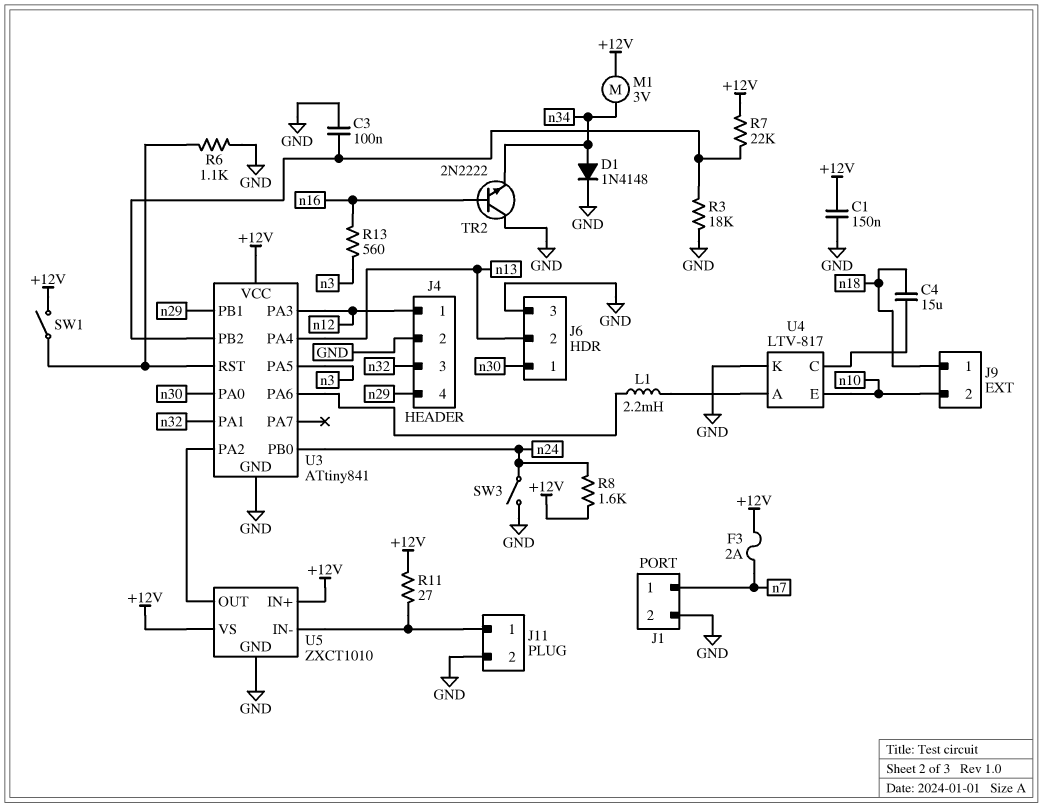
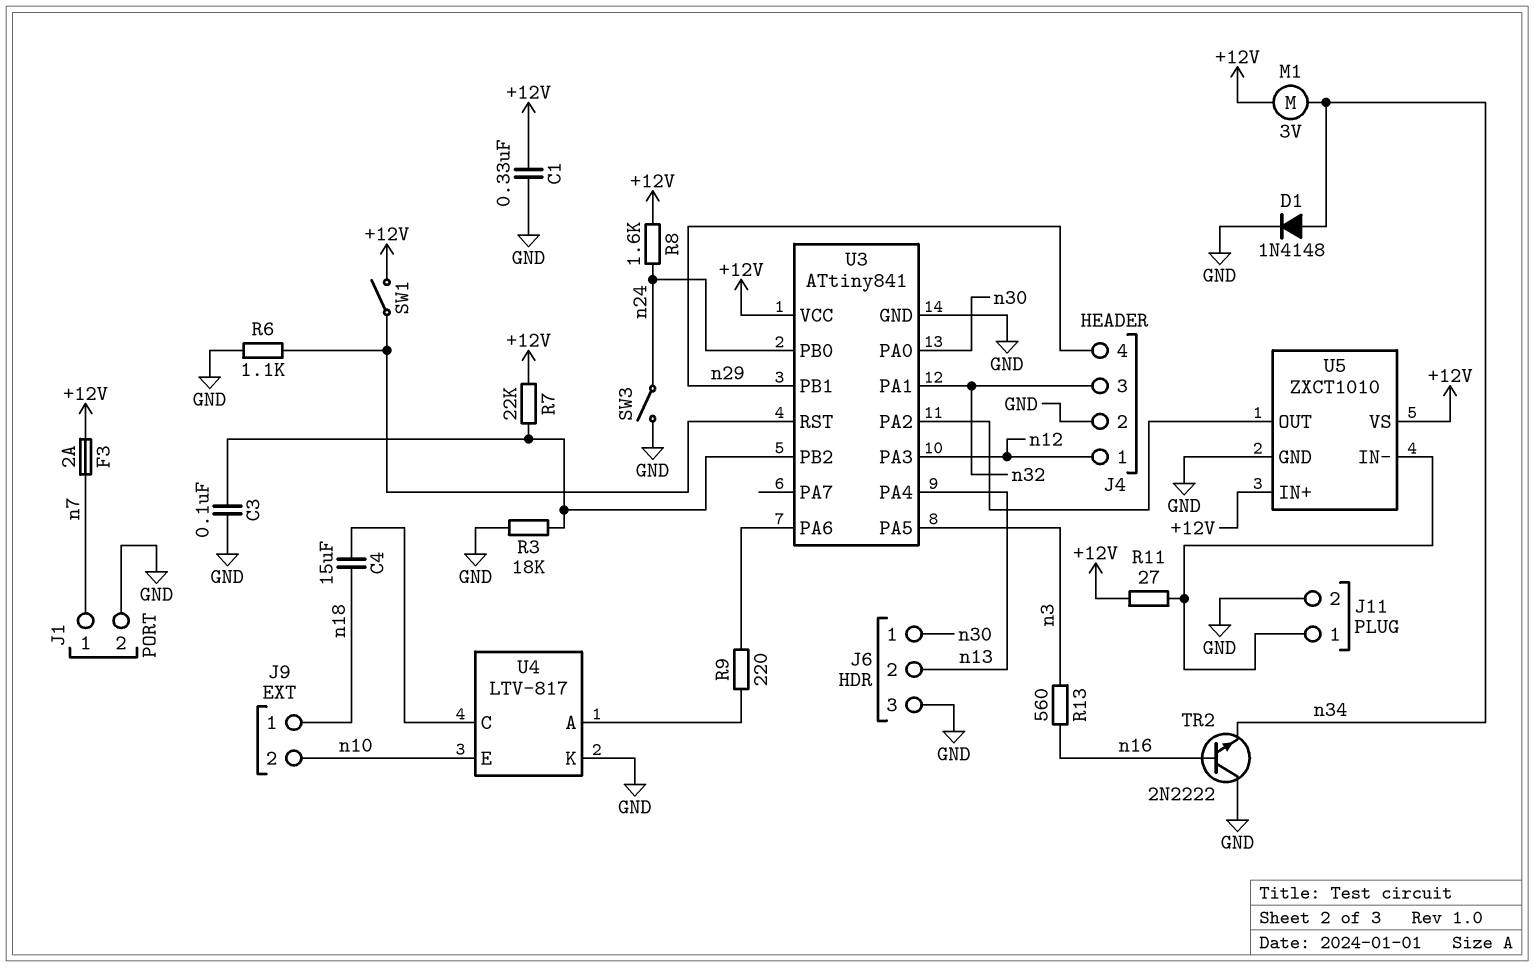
C1: 150nF (+12V, GND) -> 330nF (+12V, GND)
L1: 2.2mH (U3/PA6, U4/A) -> none
R9: none -> 220 (U3/PA6, U4/A)

